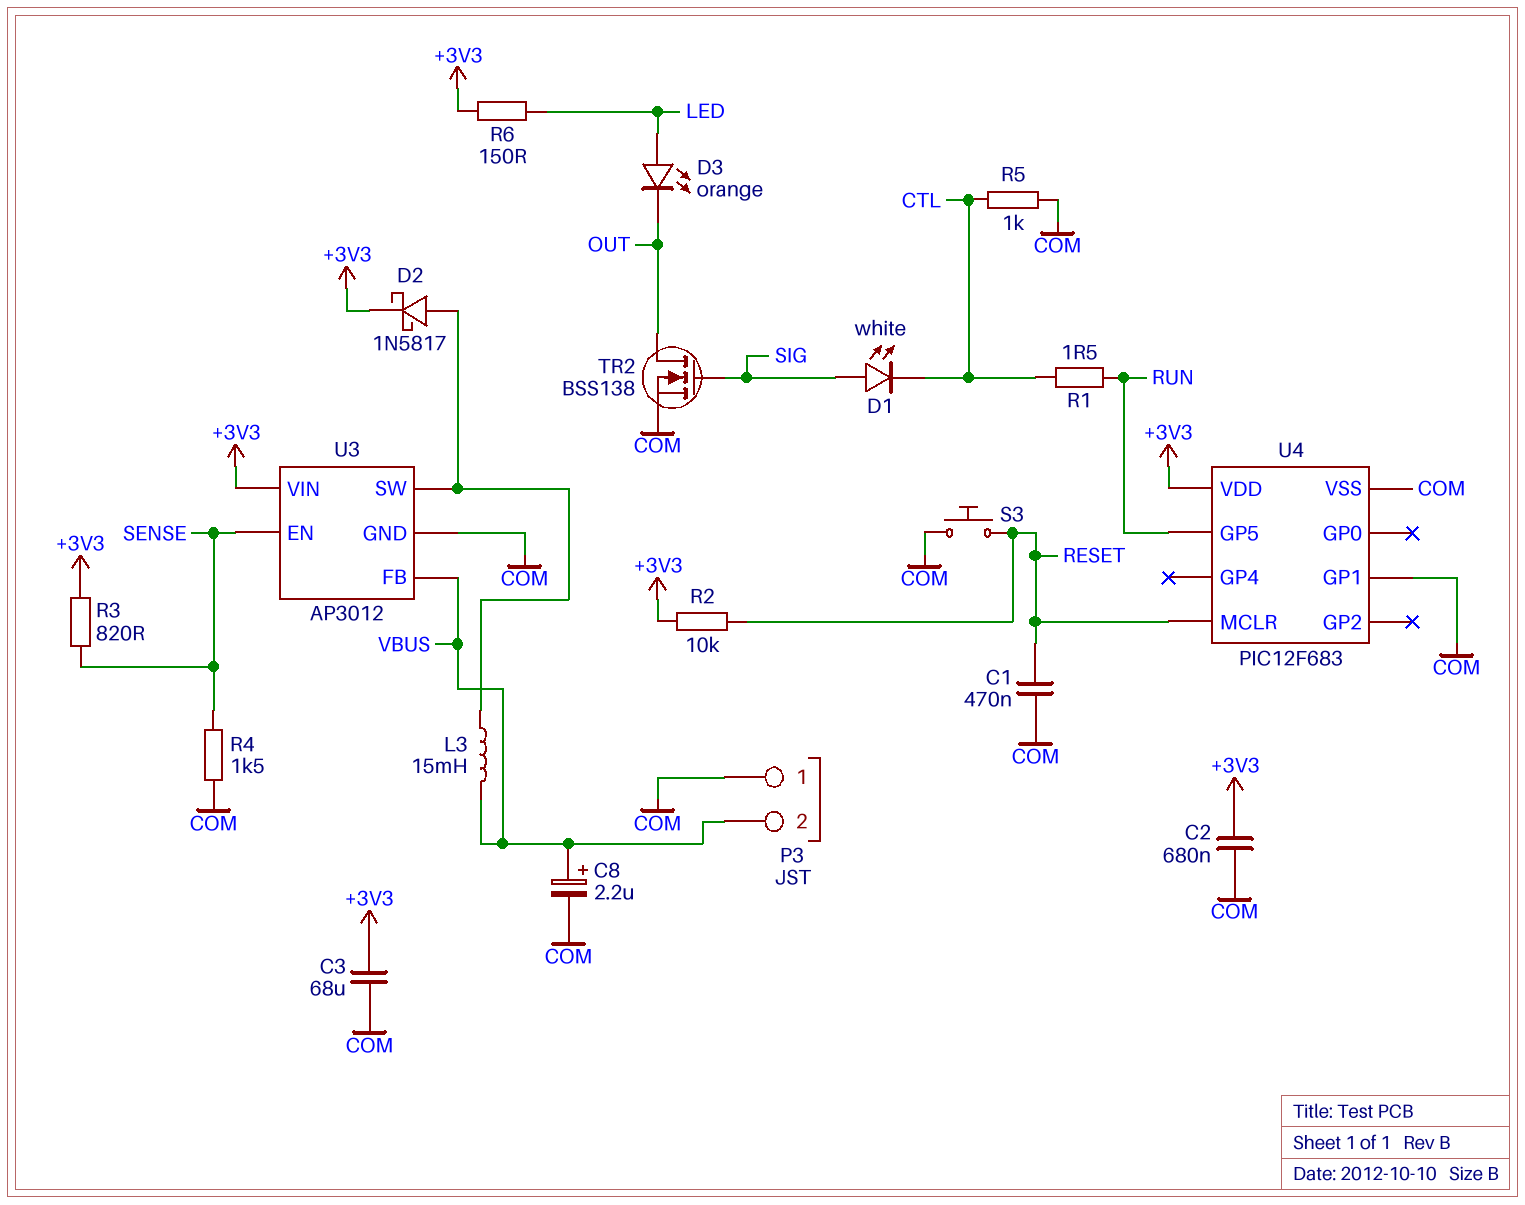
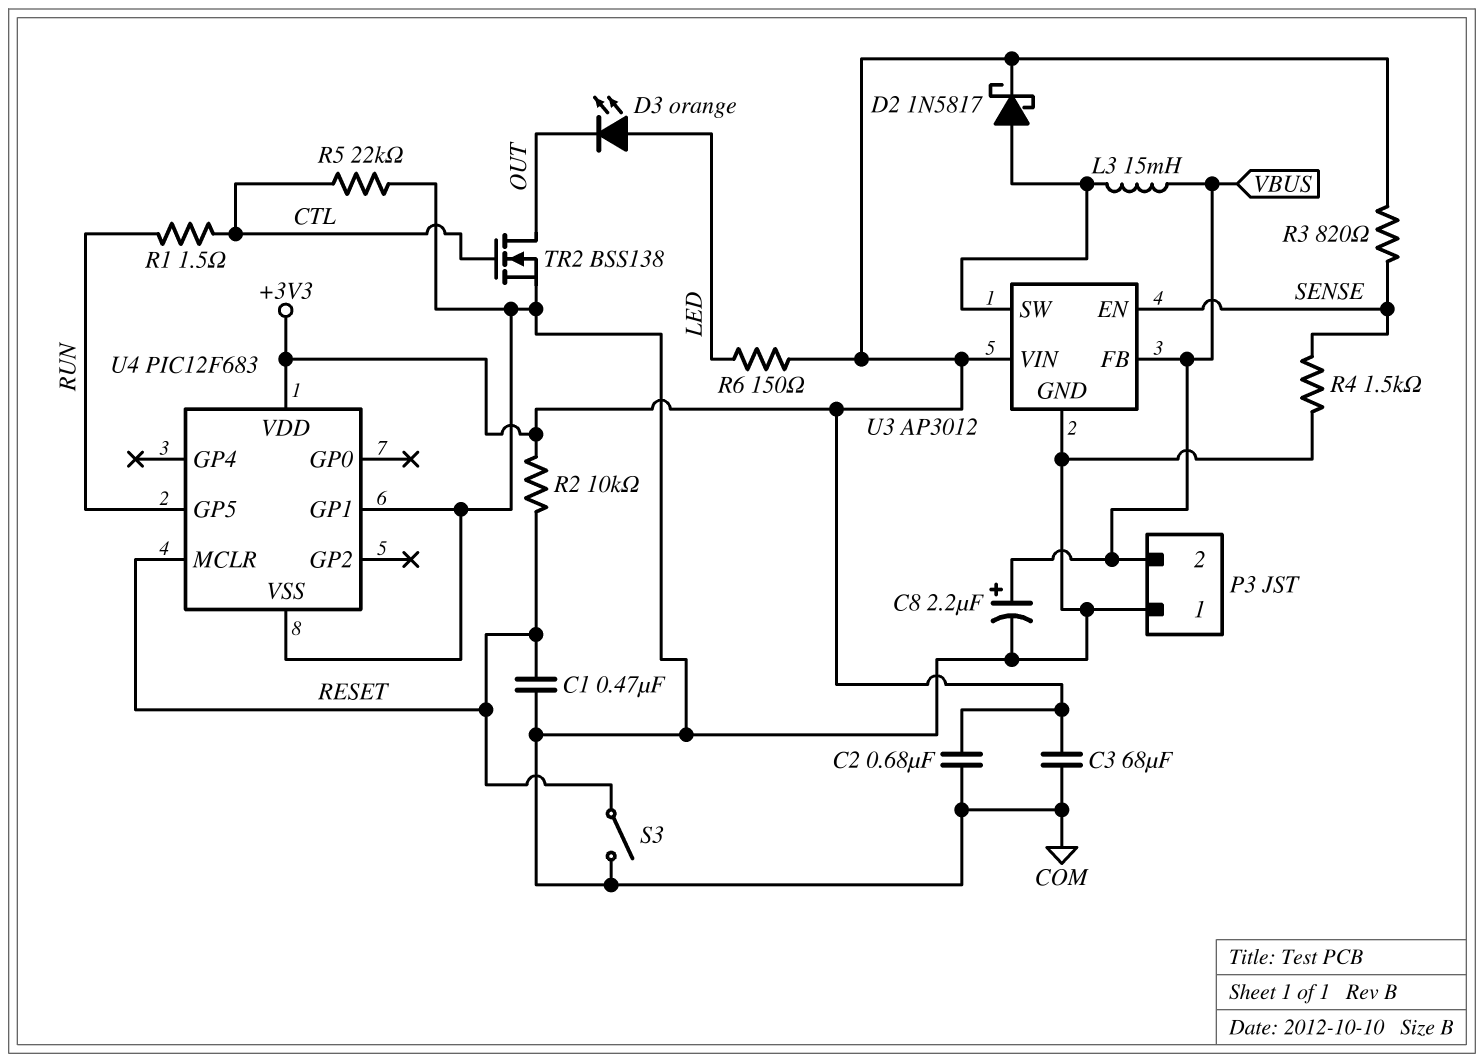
D1: LED white (A SIG, K CTL) -> none
R5: 1k (COM, CTL) -> 22k (COM, CTL)
S3: button (COM, RESET) -> switch (COM, RESET)
TR2: NMOS BSS138 (G SIG, D OUT, S COM) -> NMOS BSS138 (G CTL, D OUT, S COM)

